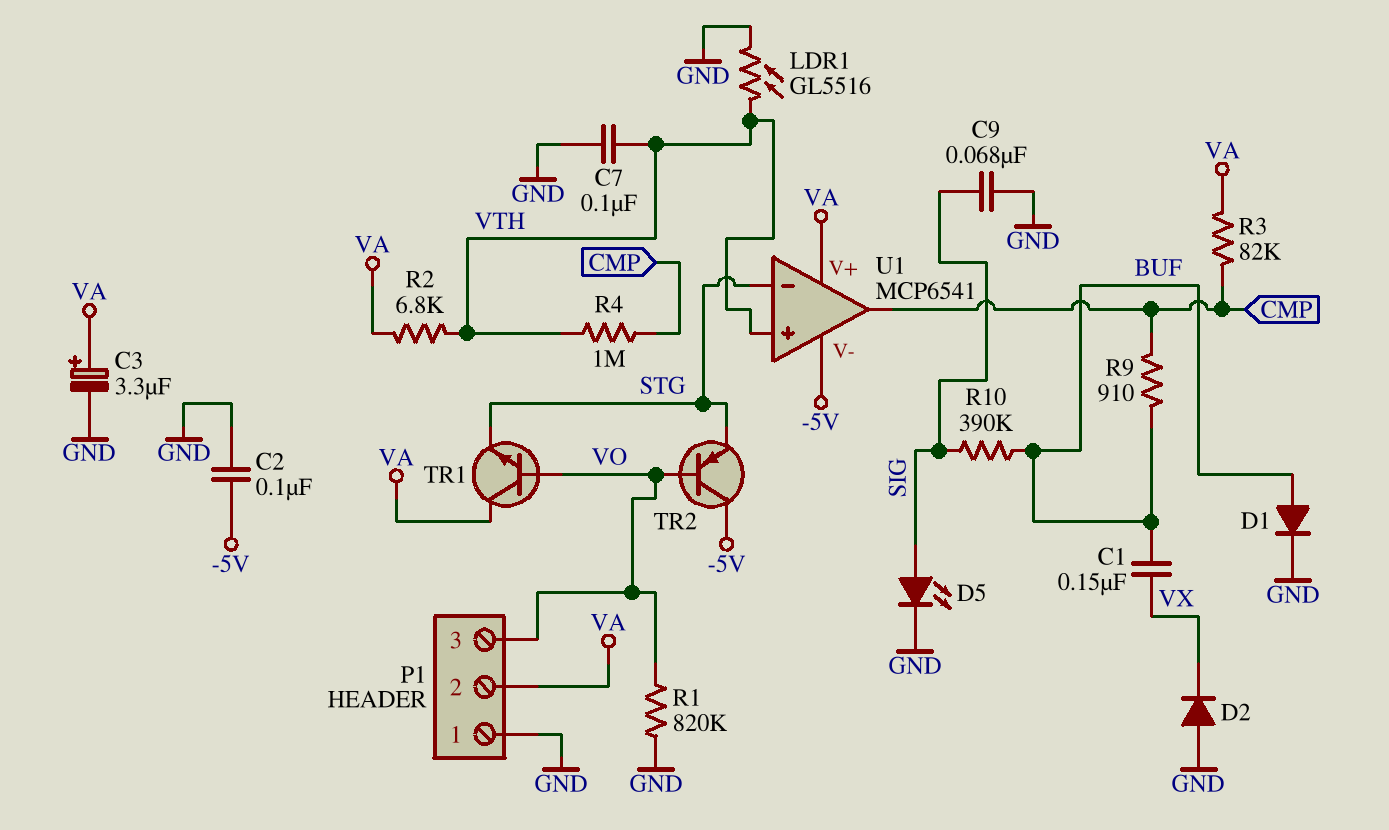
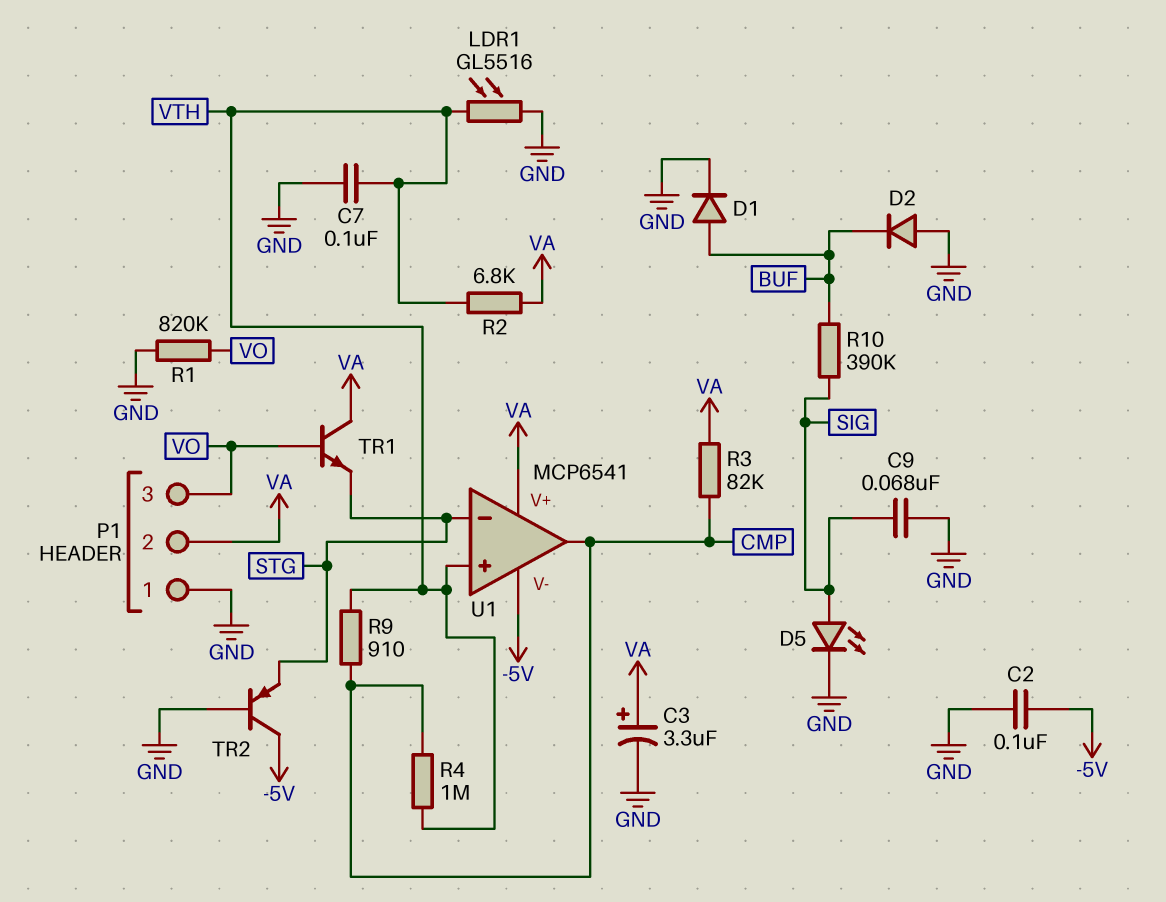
C1: 150nF (BUF, VX) -> none
D2: diode (A GND, K VX) -> diode (A GND, K BUF)
R9: 910 (BUF, CMP) -> 910 (CMP, VTH)
TR2: PNP (B VO, C -5V, E STG) -> PNP (B GND, C -5V, E STG)

